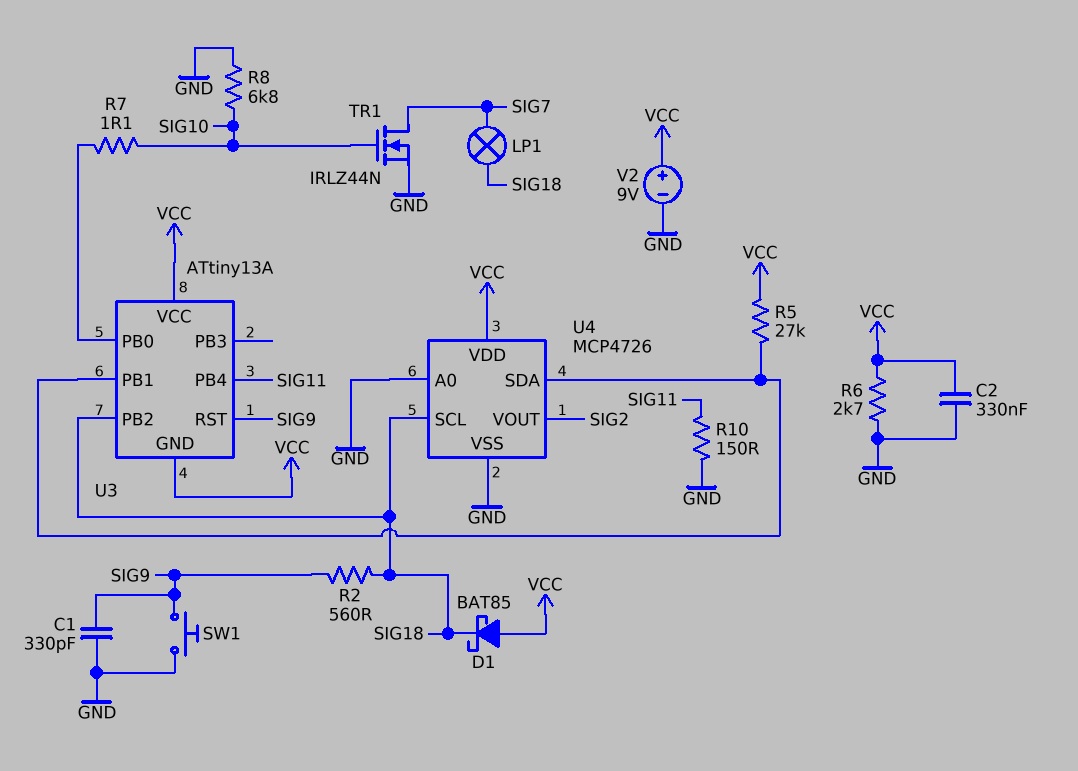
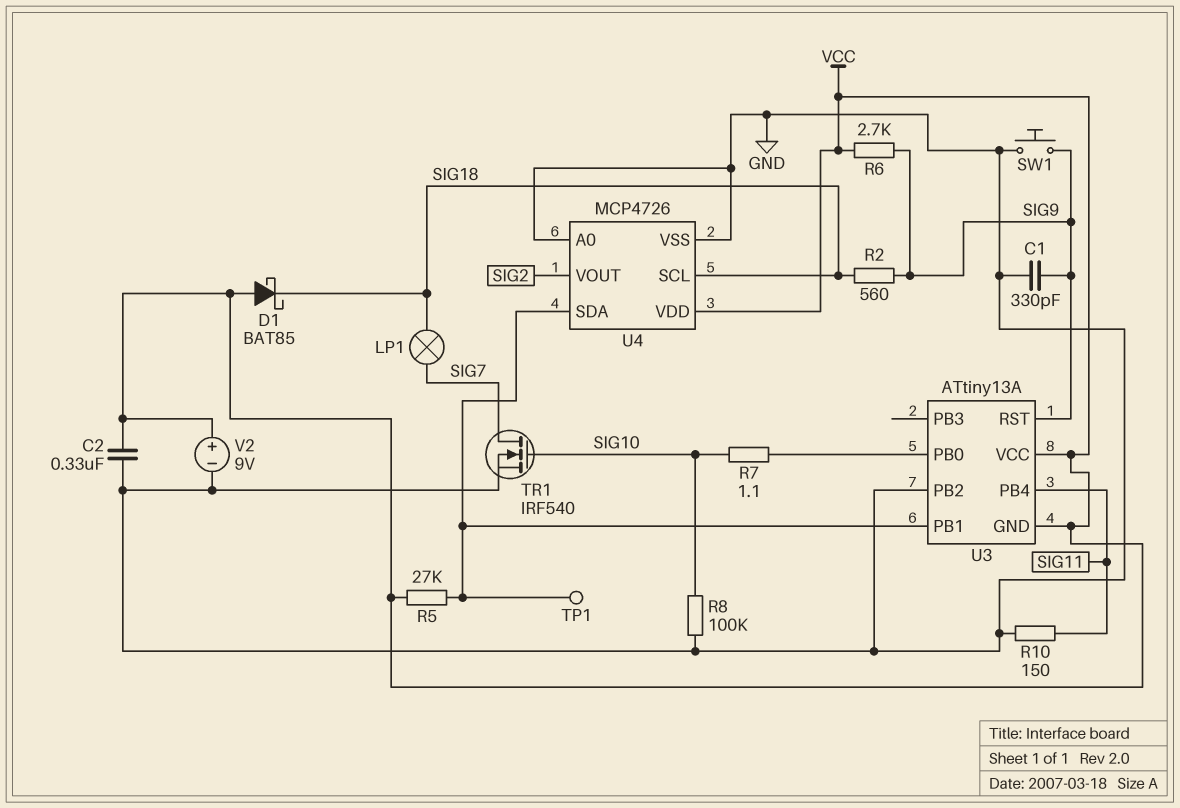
R6: 2.7k (GND, VCC) -> 2.7k (SIG9, VCC)
R8: 6.8k (GND, SIG10) -> 100k (GND, SIG10)
TP1: none -> test point (U3/PB1)
TR1: NMOS IRLZ44N (G SIG10, D SIG7, S GND) -> NMOS IRF540 (G SIG10, D SIG7, S GND)
U3 pin PB2: SIG18 -> GND

